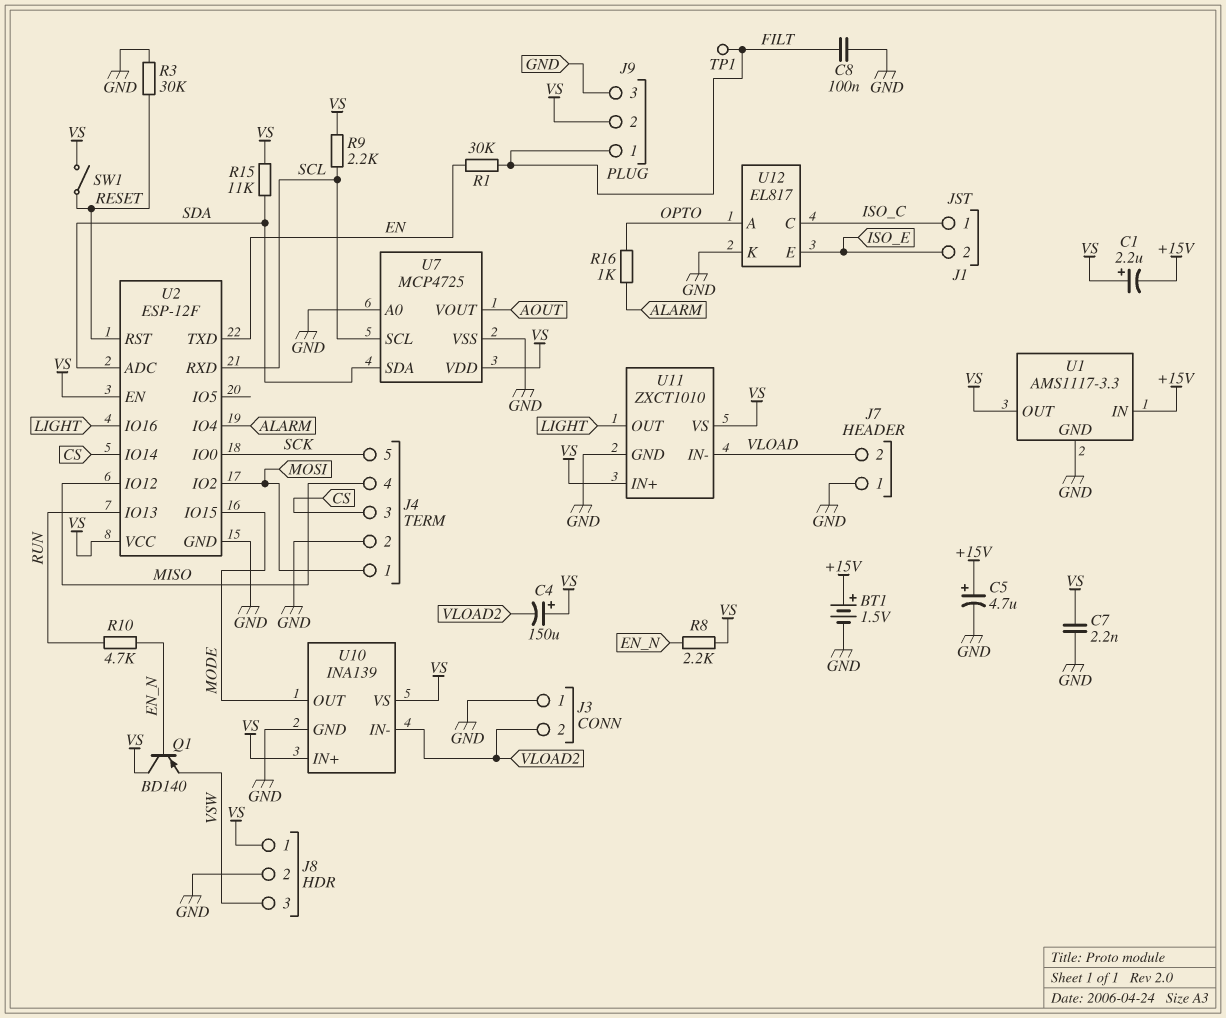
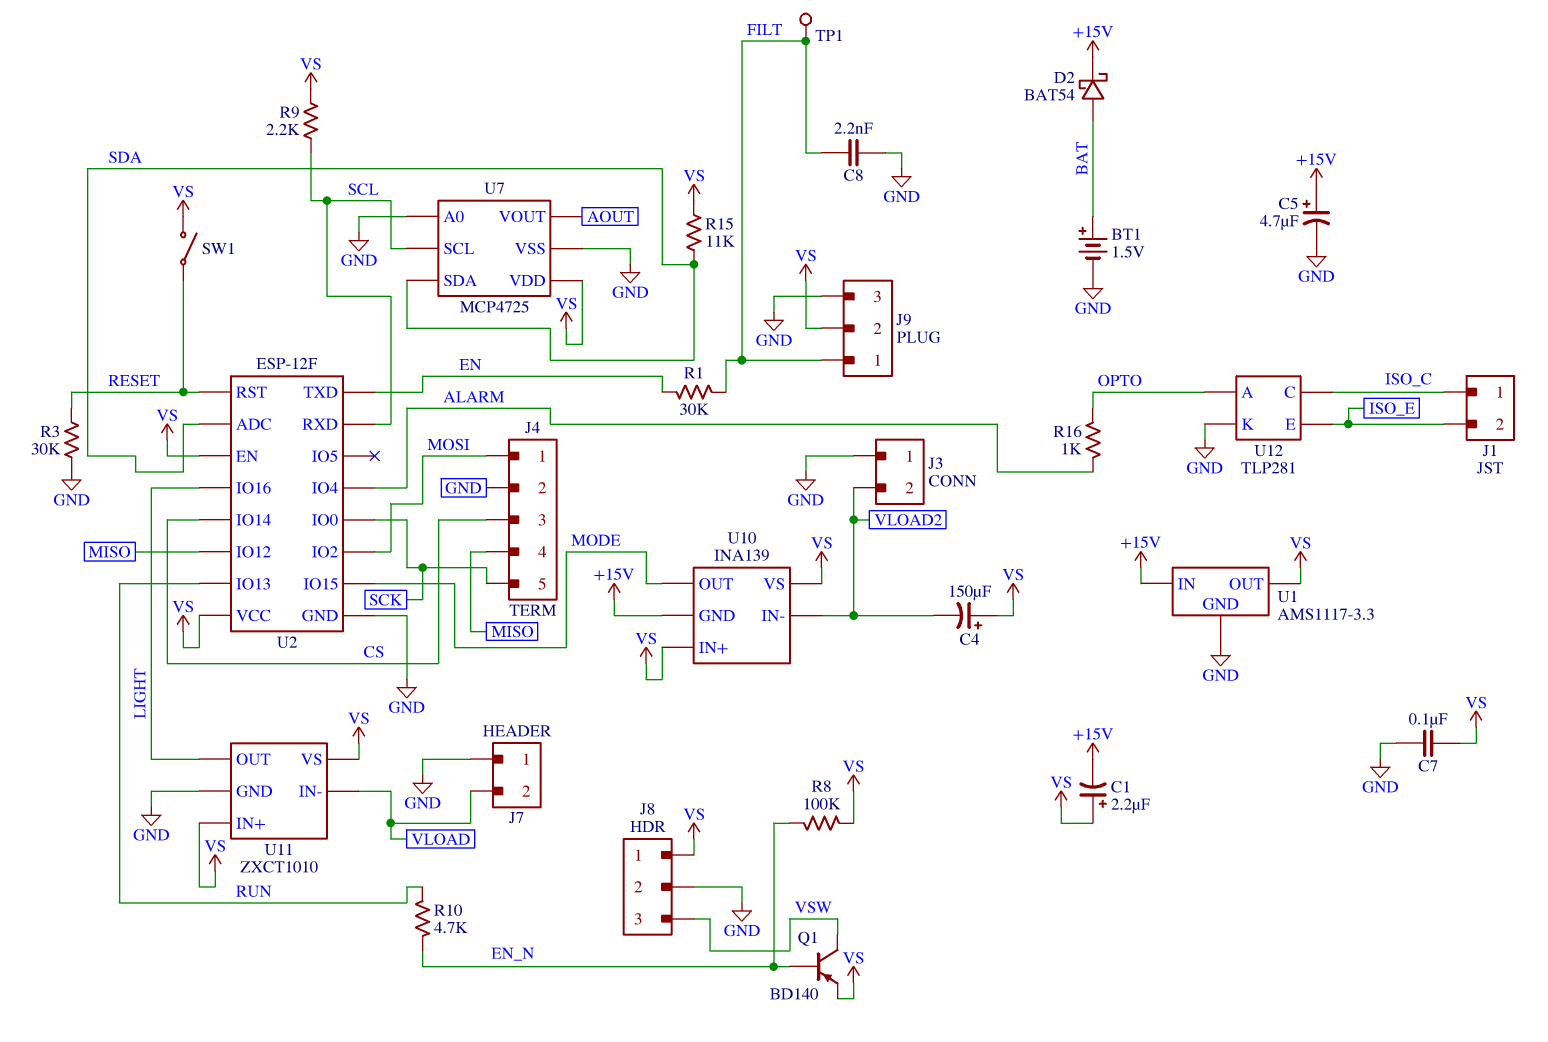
BT1: 1.5V (plus +15V, minus GND) -> 1.5V (plus BAT, minus GND)
C7: 2.2nF (GND, VS) -> 100nF (GND, VS)
C8: 100nF (FILT, GND) -> 2.2nF (FILT, GND)
D2: none -> schottky BAT54 (A BAT, K +15V)
Q1: PNP BD140 (B EN_N, C VS, E VSW) -> PNP BD140 (B EN_N, C VSW, E VS)
R8: 2.2k (EN_N, VS) -> 100k (EN_N, VS)
U10 pin GND: GND -> +15V
U12: EL817 -> TLP281

